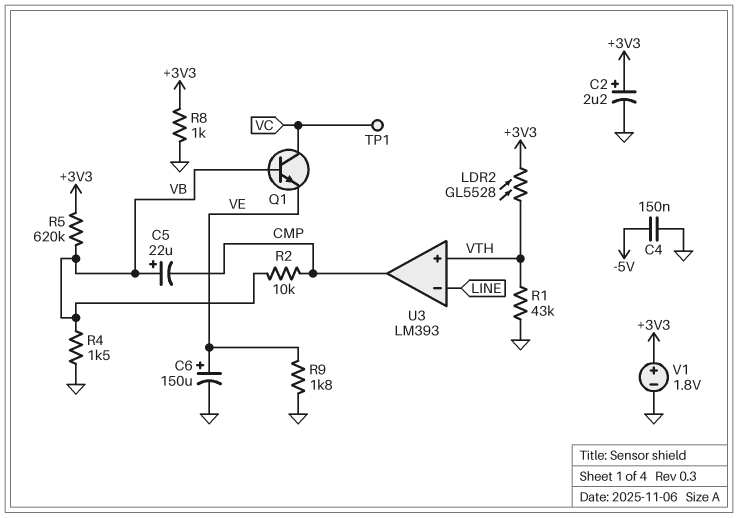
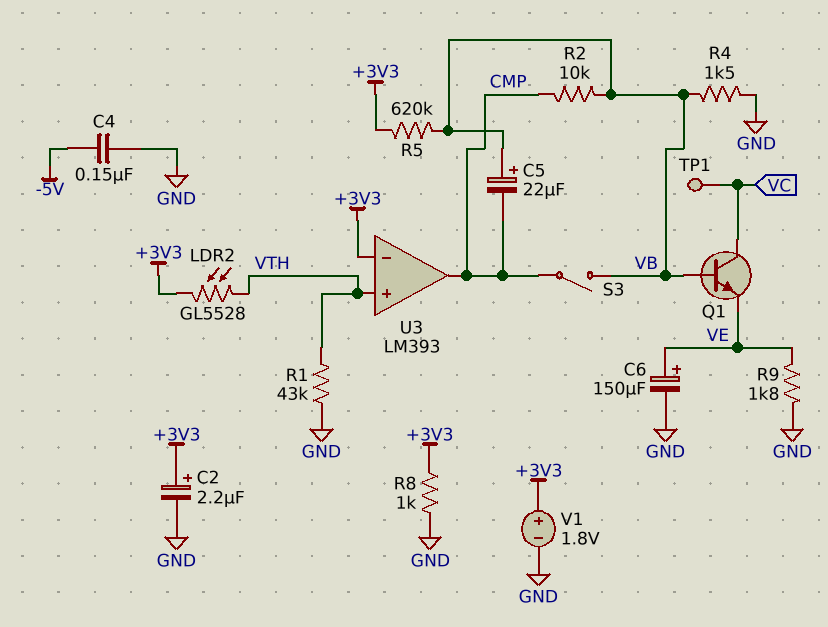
S3: none -> switch (CMP, VB)
U3 pin in-: LINE -> +3V3

